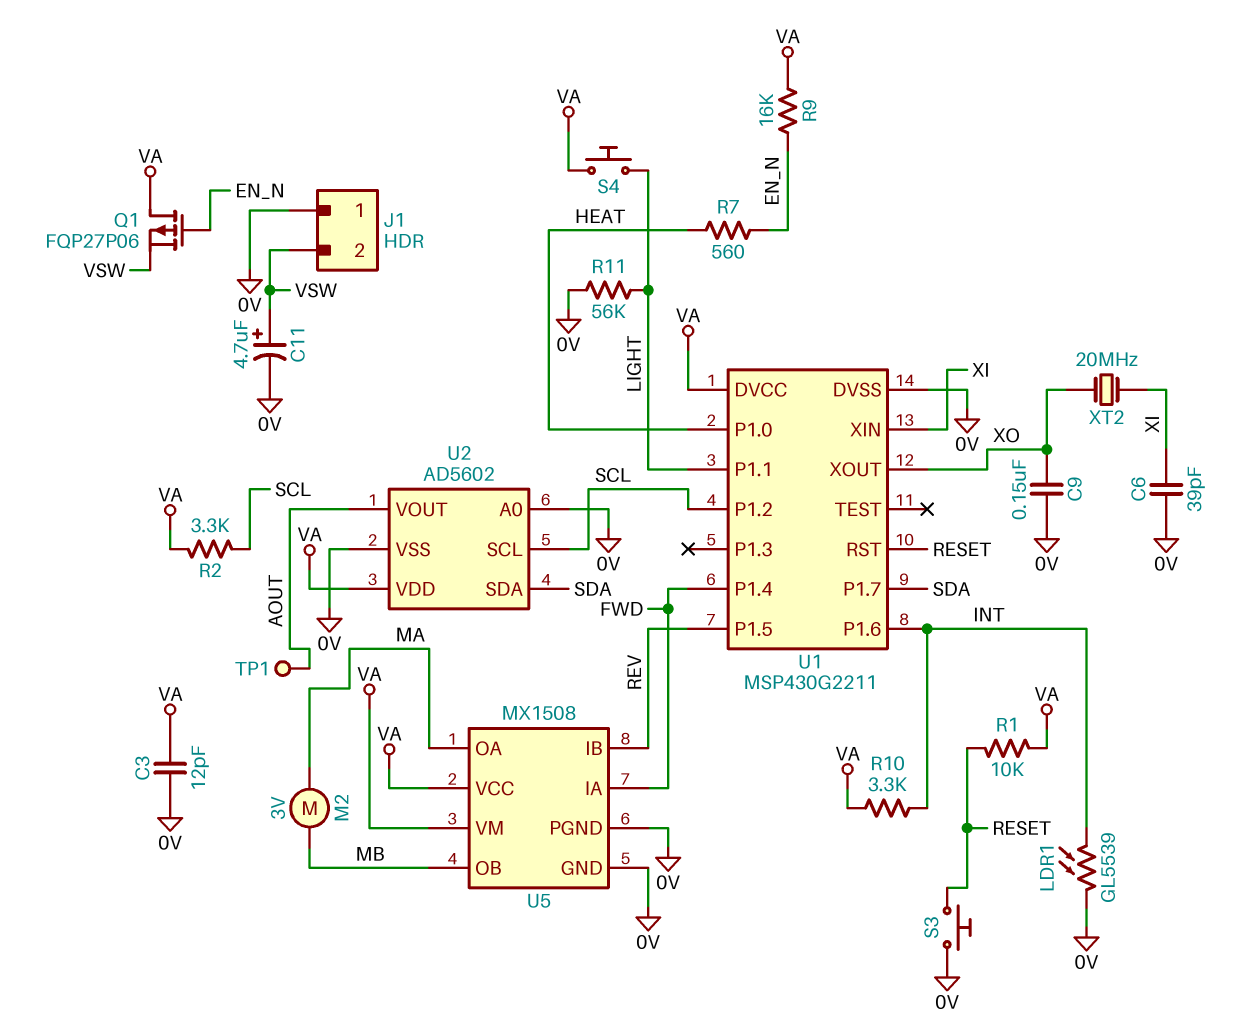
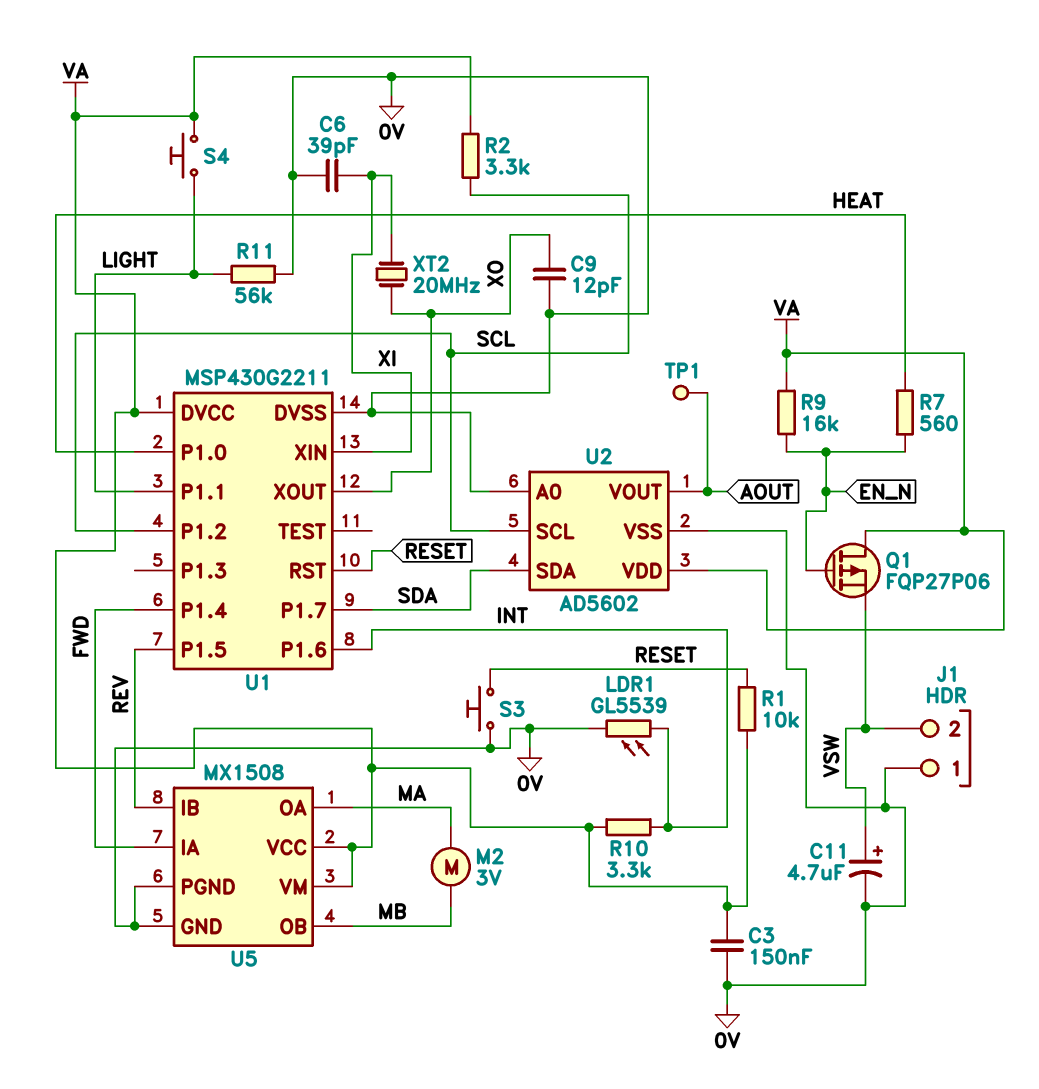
C3: 12pF (0V, VA) -> 150nF (0V, VA)
C9: 150nF (0V, XO) -> 12pF (0V, XO)

